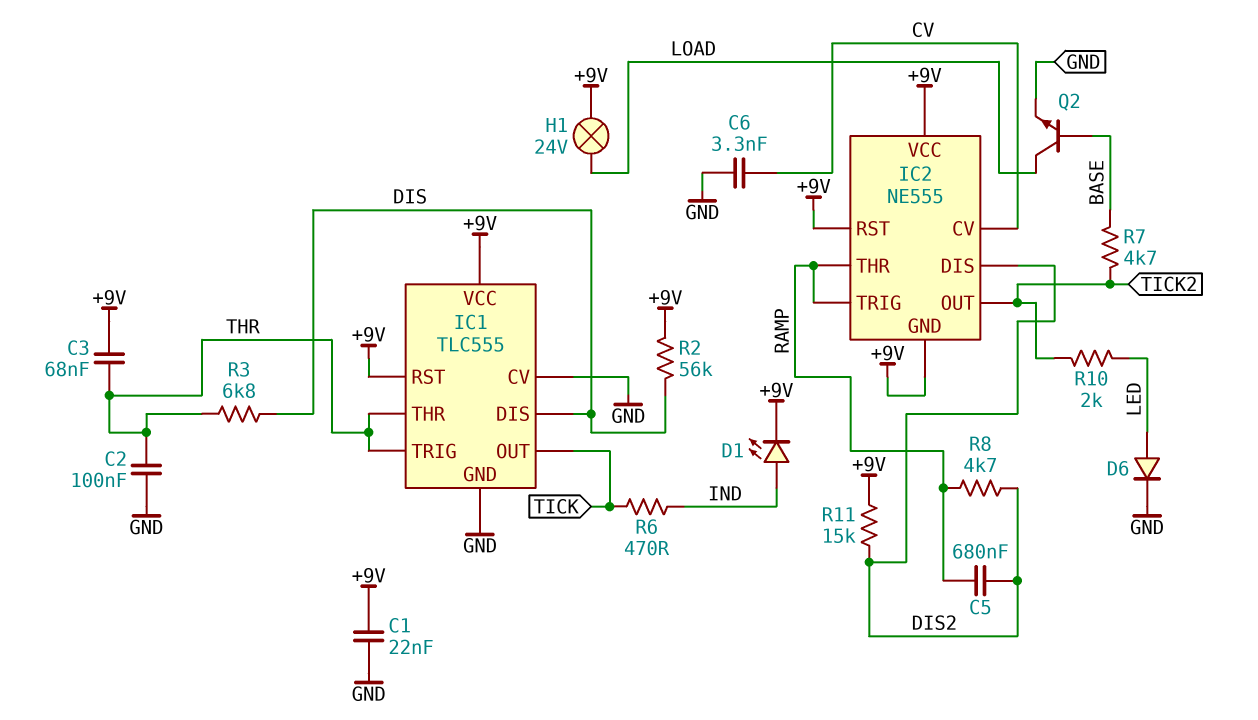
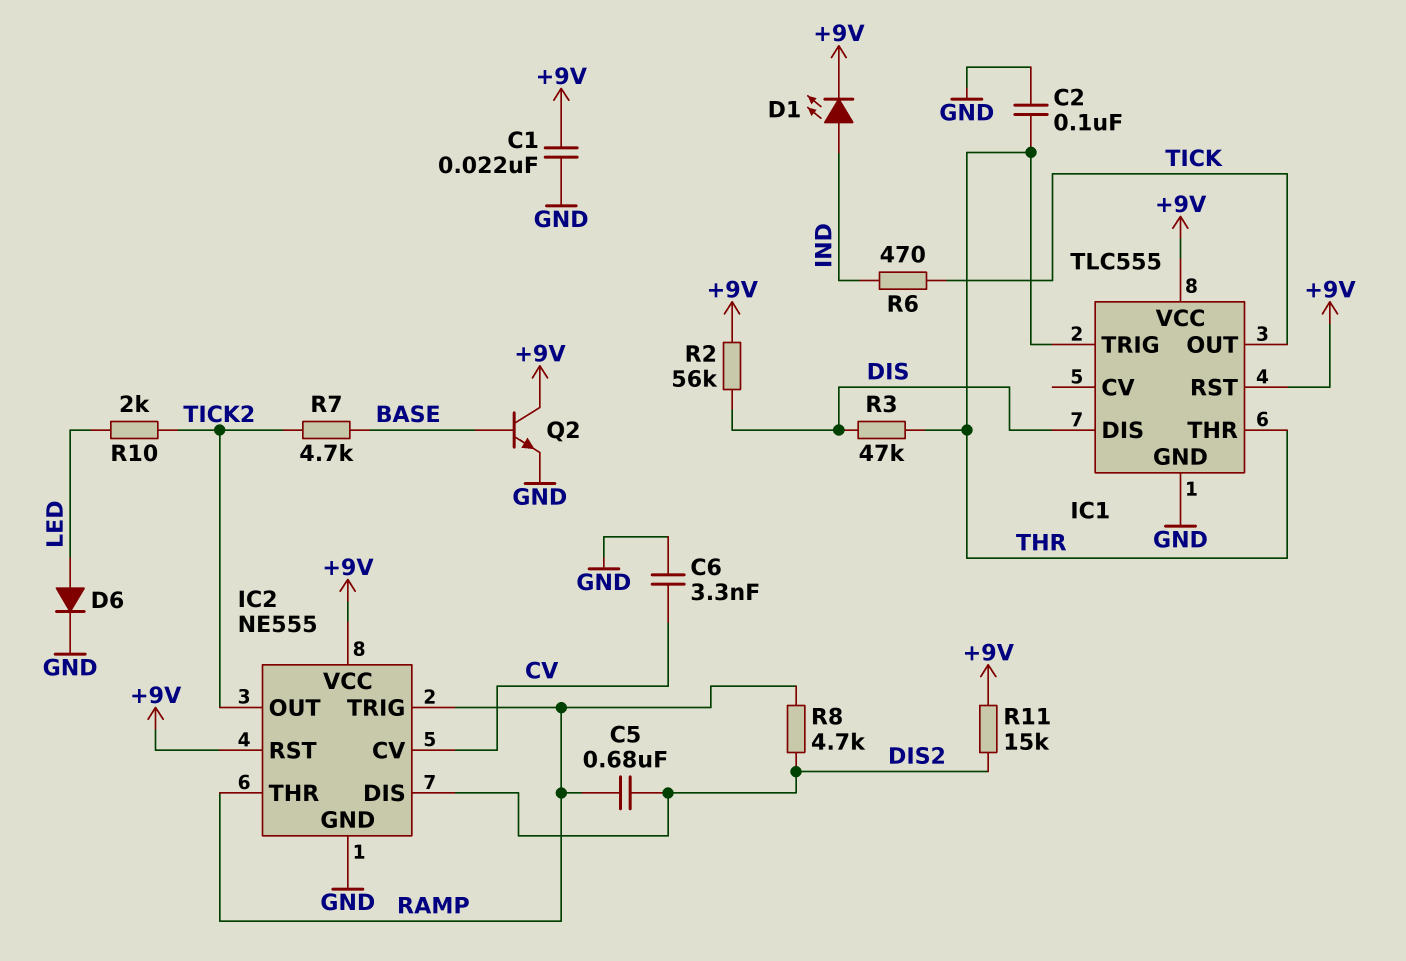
C3: 68nF (+9V, THR) -> none
H1: lamp 24V (+9V, LOAD) -> none
IC1 pin CV: GND -> none
IC2 pin GND: +9V -> GND
Q2: NPN (B BASE, C LOAD, E GND) -> NPN (B BASE, C +9V, E GND)
R3: 6.8k (DIS, THR) -> 47k (DIS, THR)

